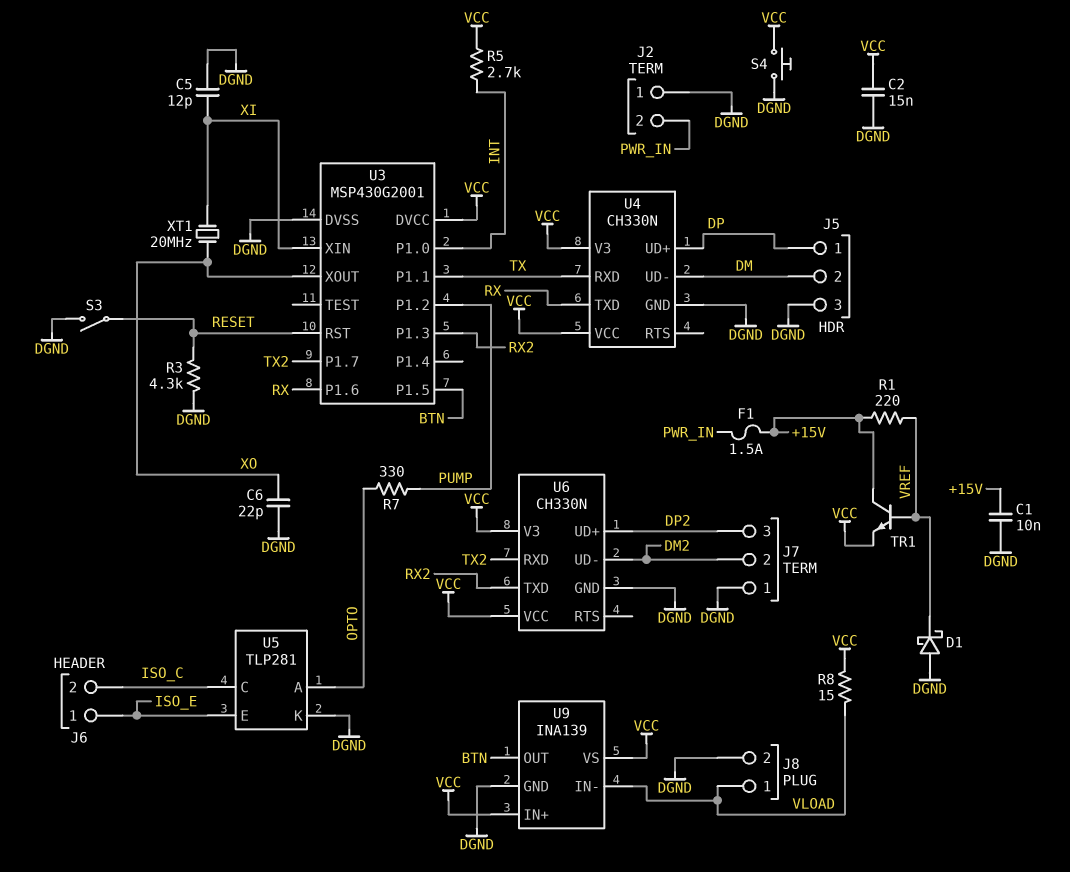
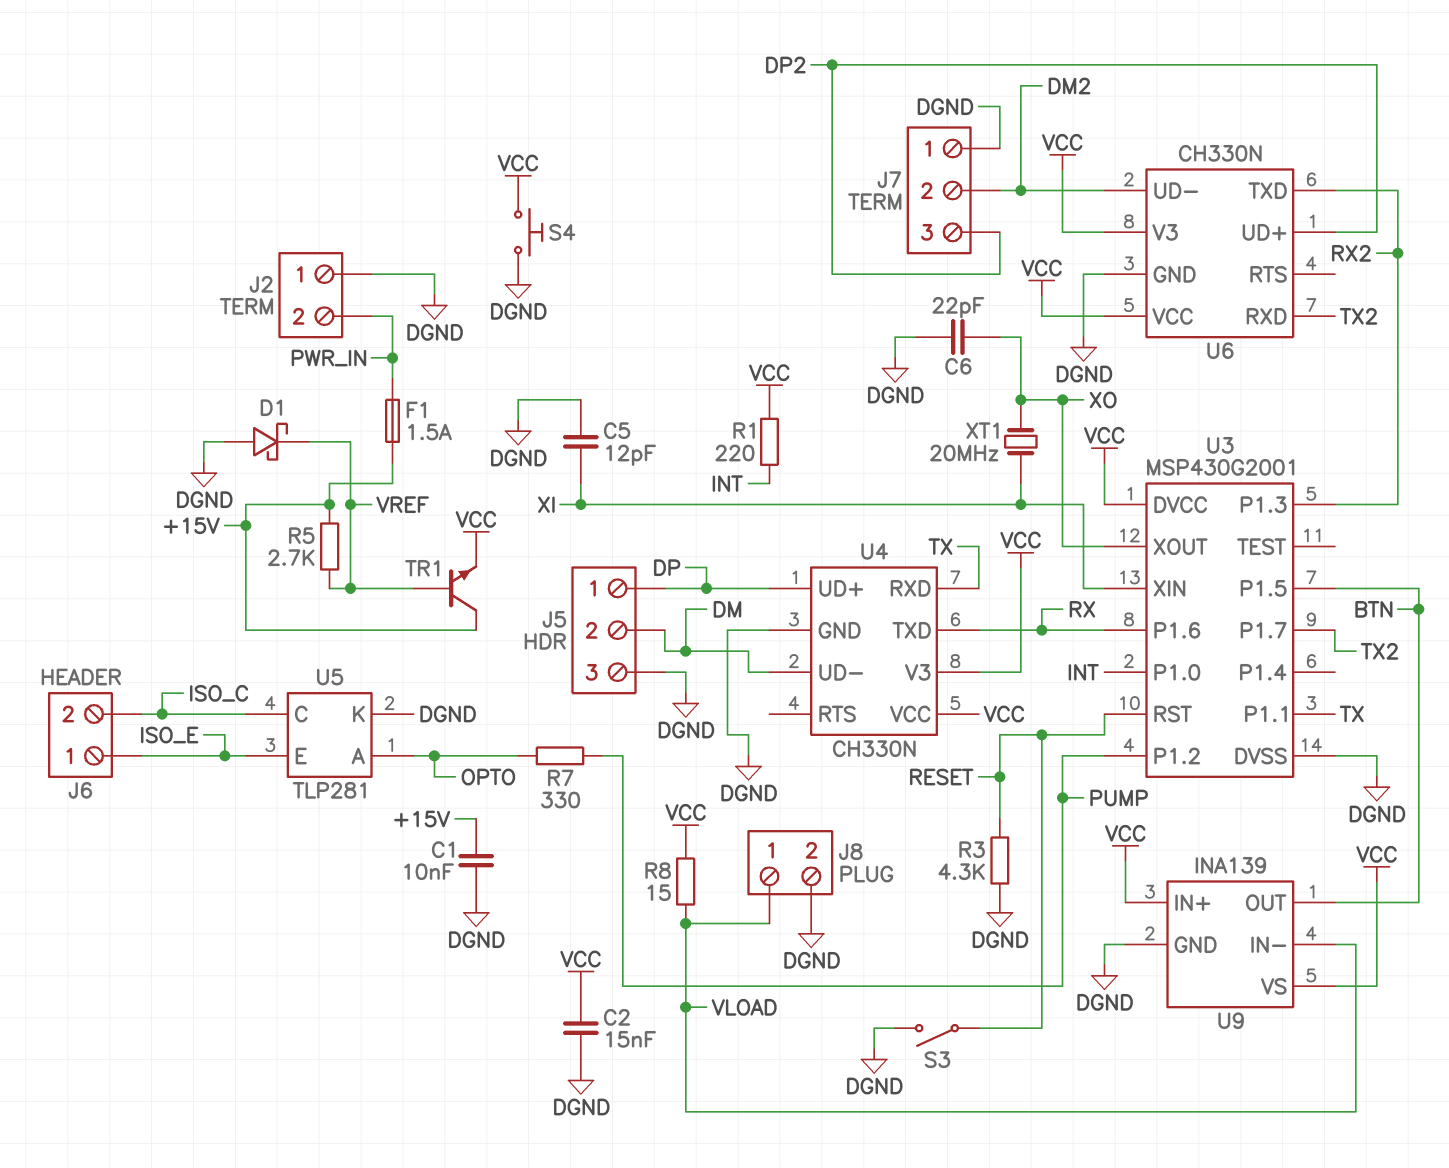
R1: 220 (+15V, VREF) -> 220 (INT, VCC)
R5: 2.7k (INT, VCC) -> 2.7k (+15V, VREF)

